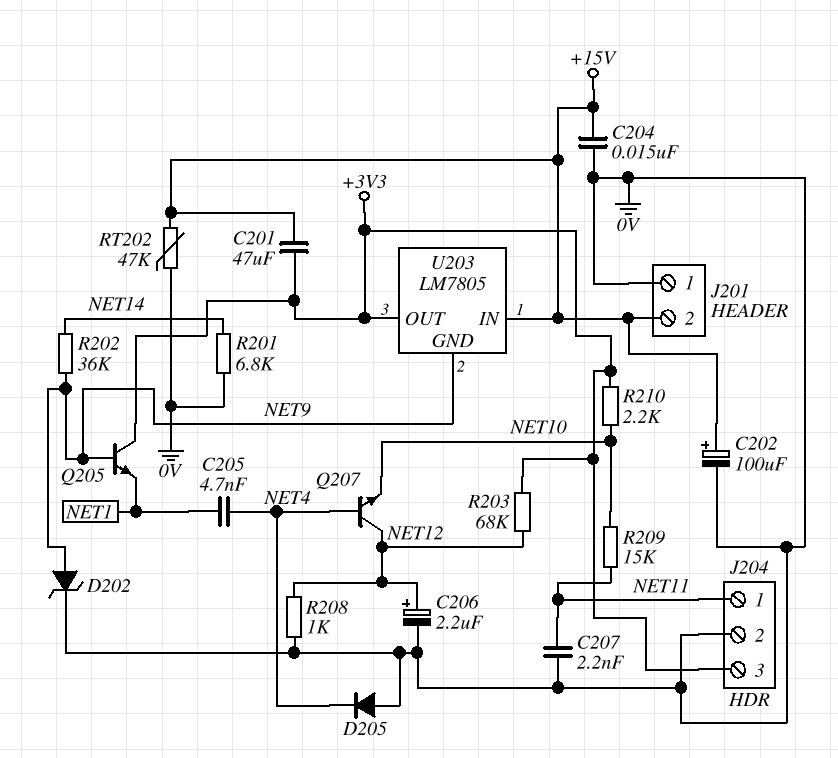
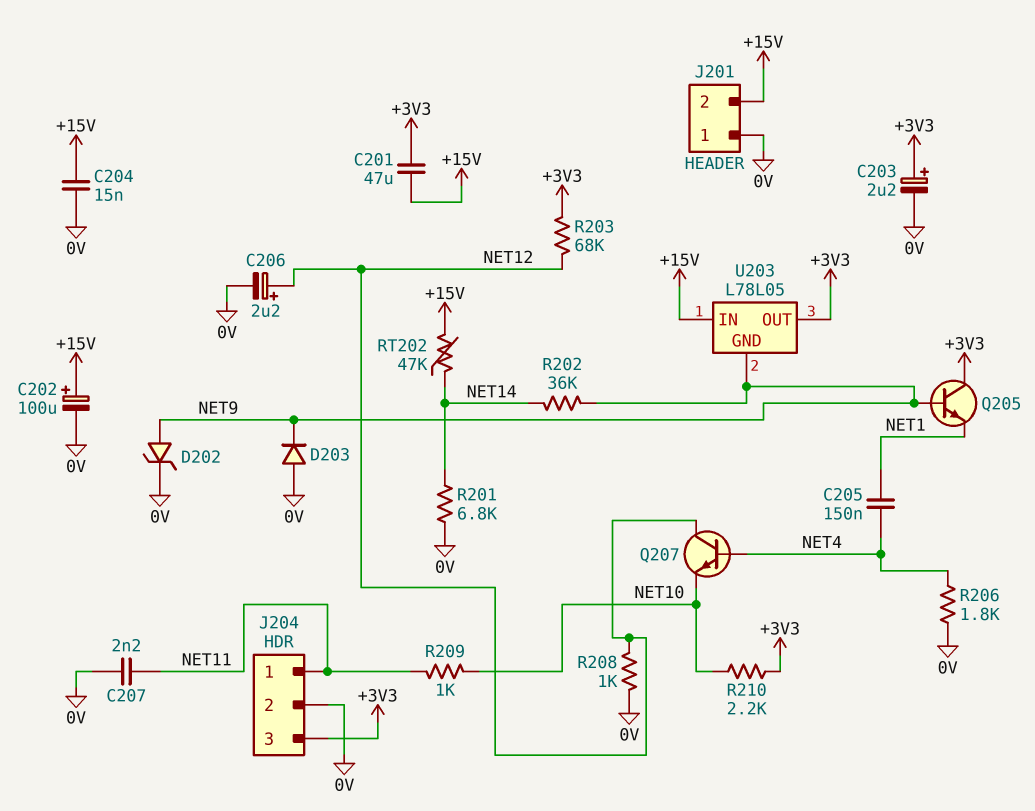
C203: none -> 2.2uF (plus +3V3, minus 0V)
C205: 4.7nF (NET1, NET4) -> 150nF (NET1, NET4)
D203: none -> diode (A 0V, K NET9)
D205: diode (A 0V, K NET4) -> none
R206: none -> 1.8k (0V, NET4)
R209: 15k (NET10, NET11) -> 1k (NET10, NET11)
RT202: 47k (+15V, 0V) -> 47k (+15V, NET14)
U203: LM7805 -> L78L05

